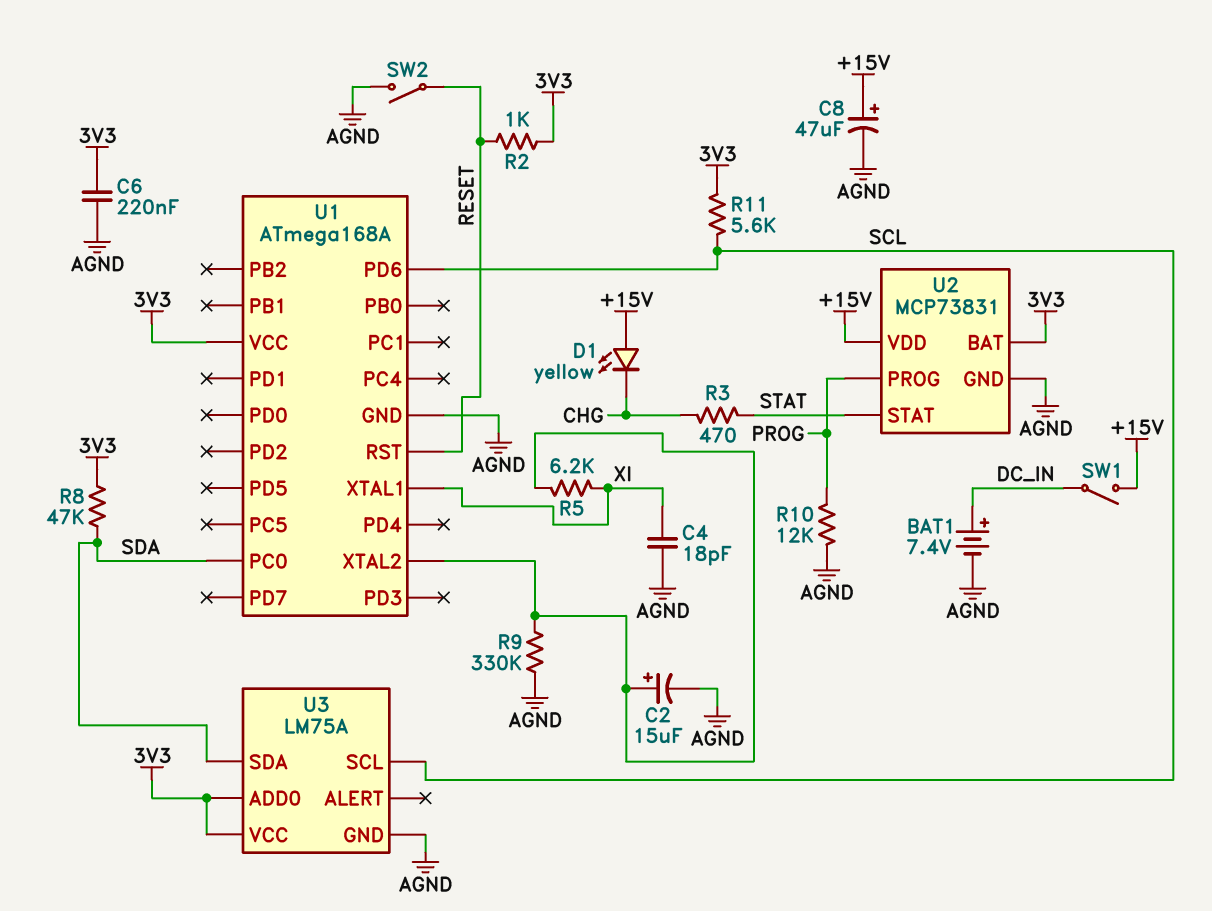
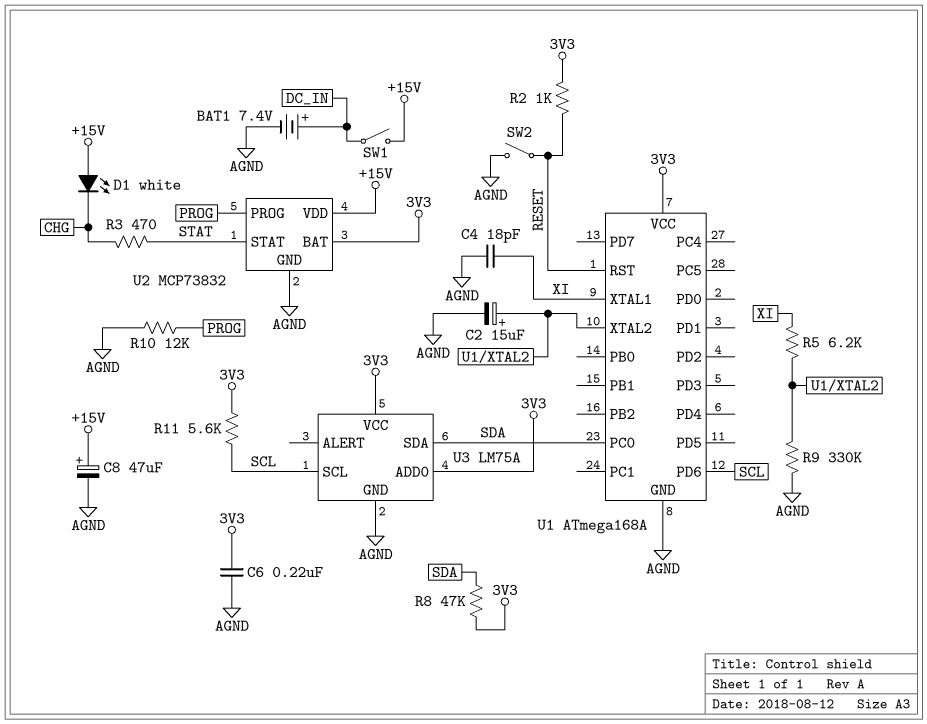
D1: LED yellow (A +15V, K CHG) -> LED white (A +15V, K CHG)
U2: MCP73831 -> MCP73832

